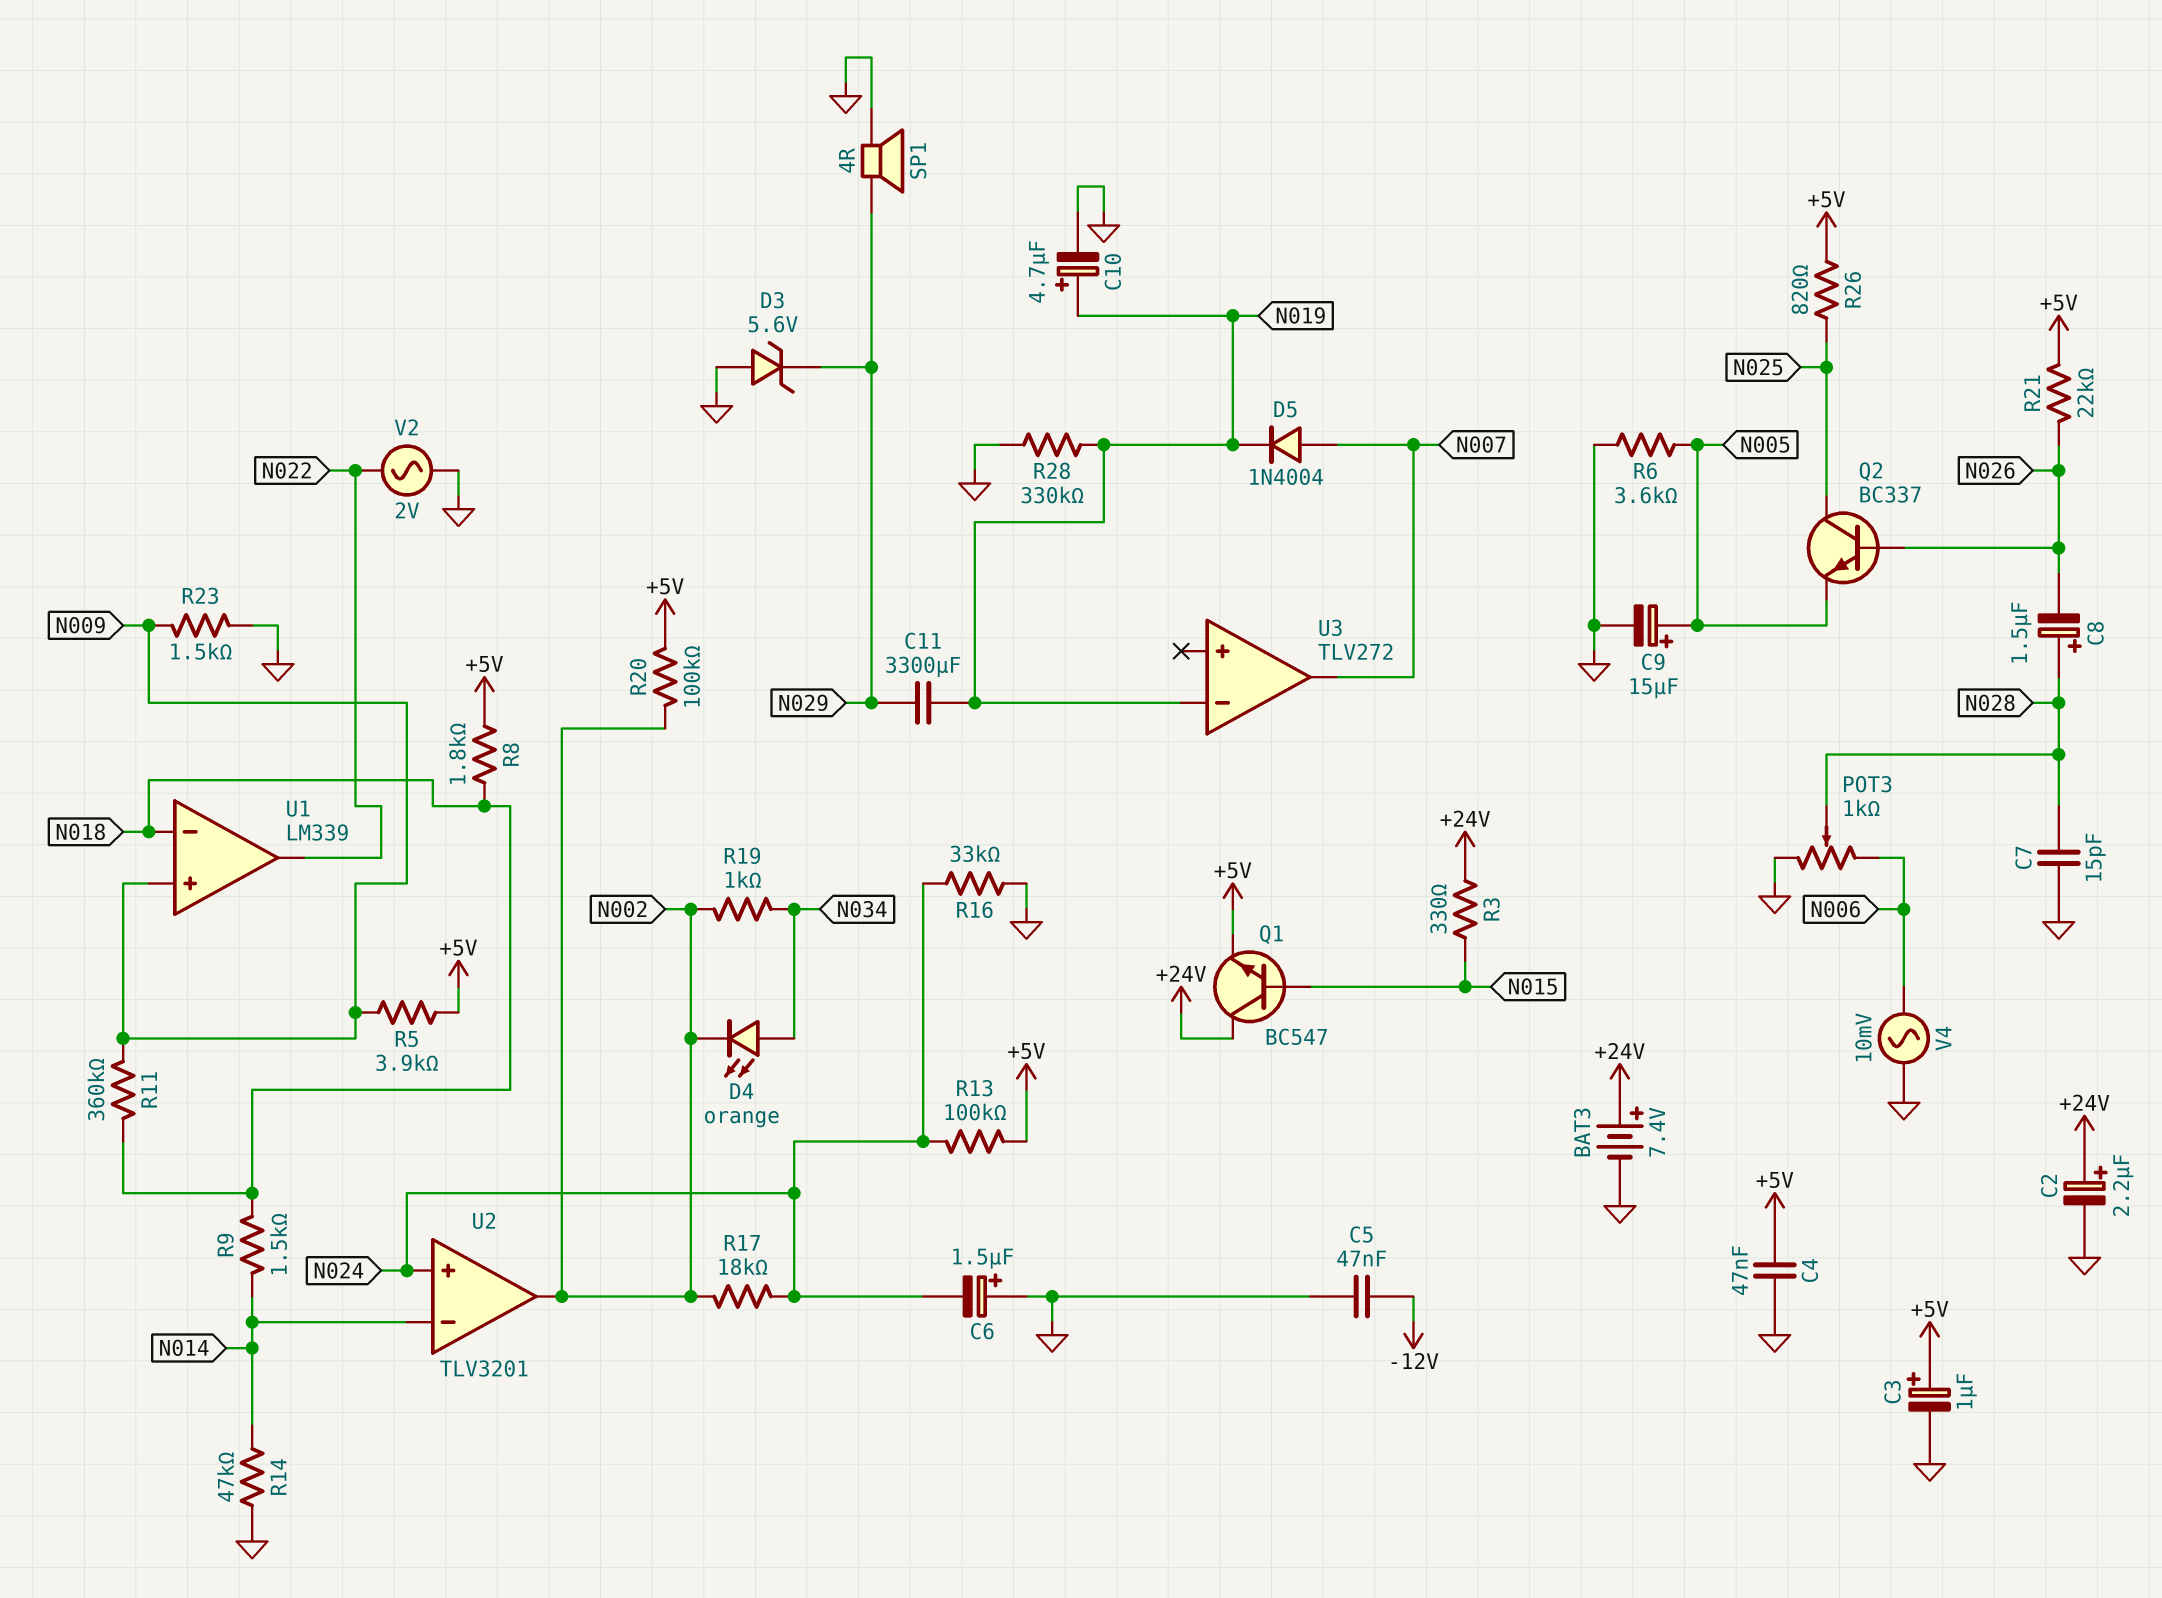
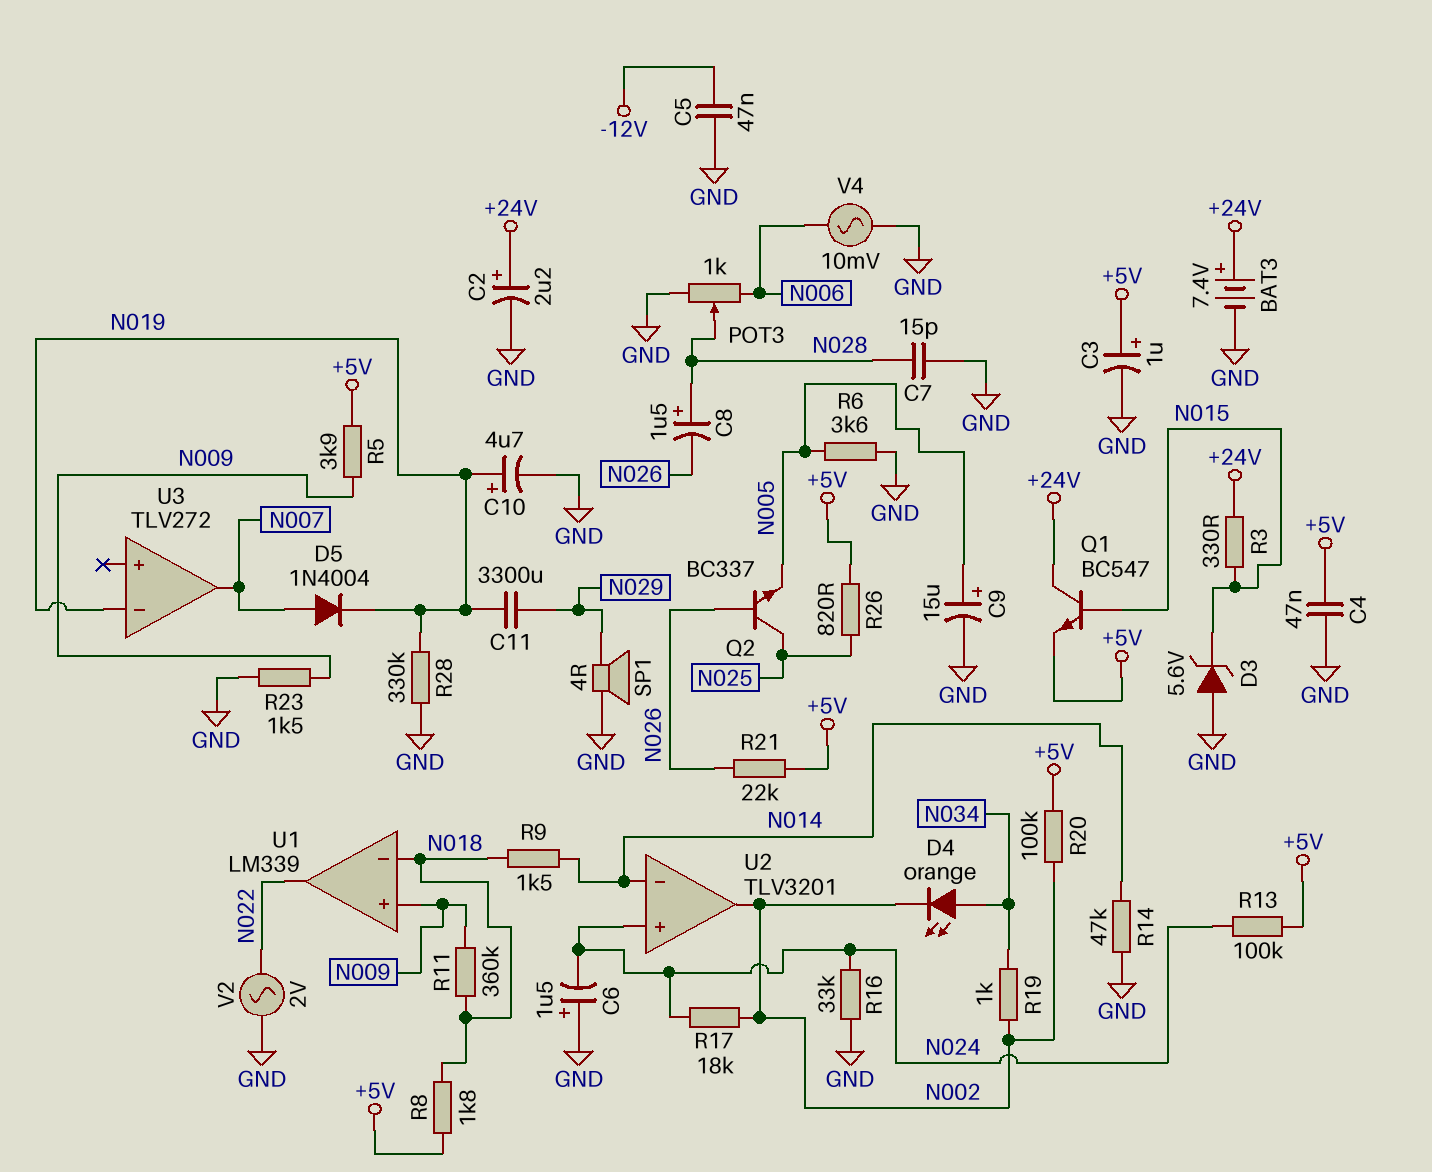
D3: zener 5.6V (A GND, K N029) -> zener 5.6V (A GND, K N015)

